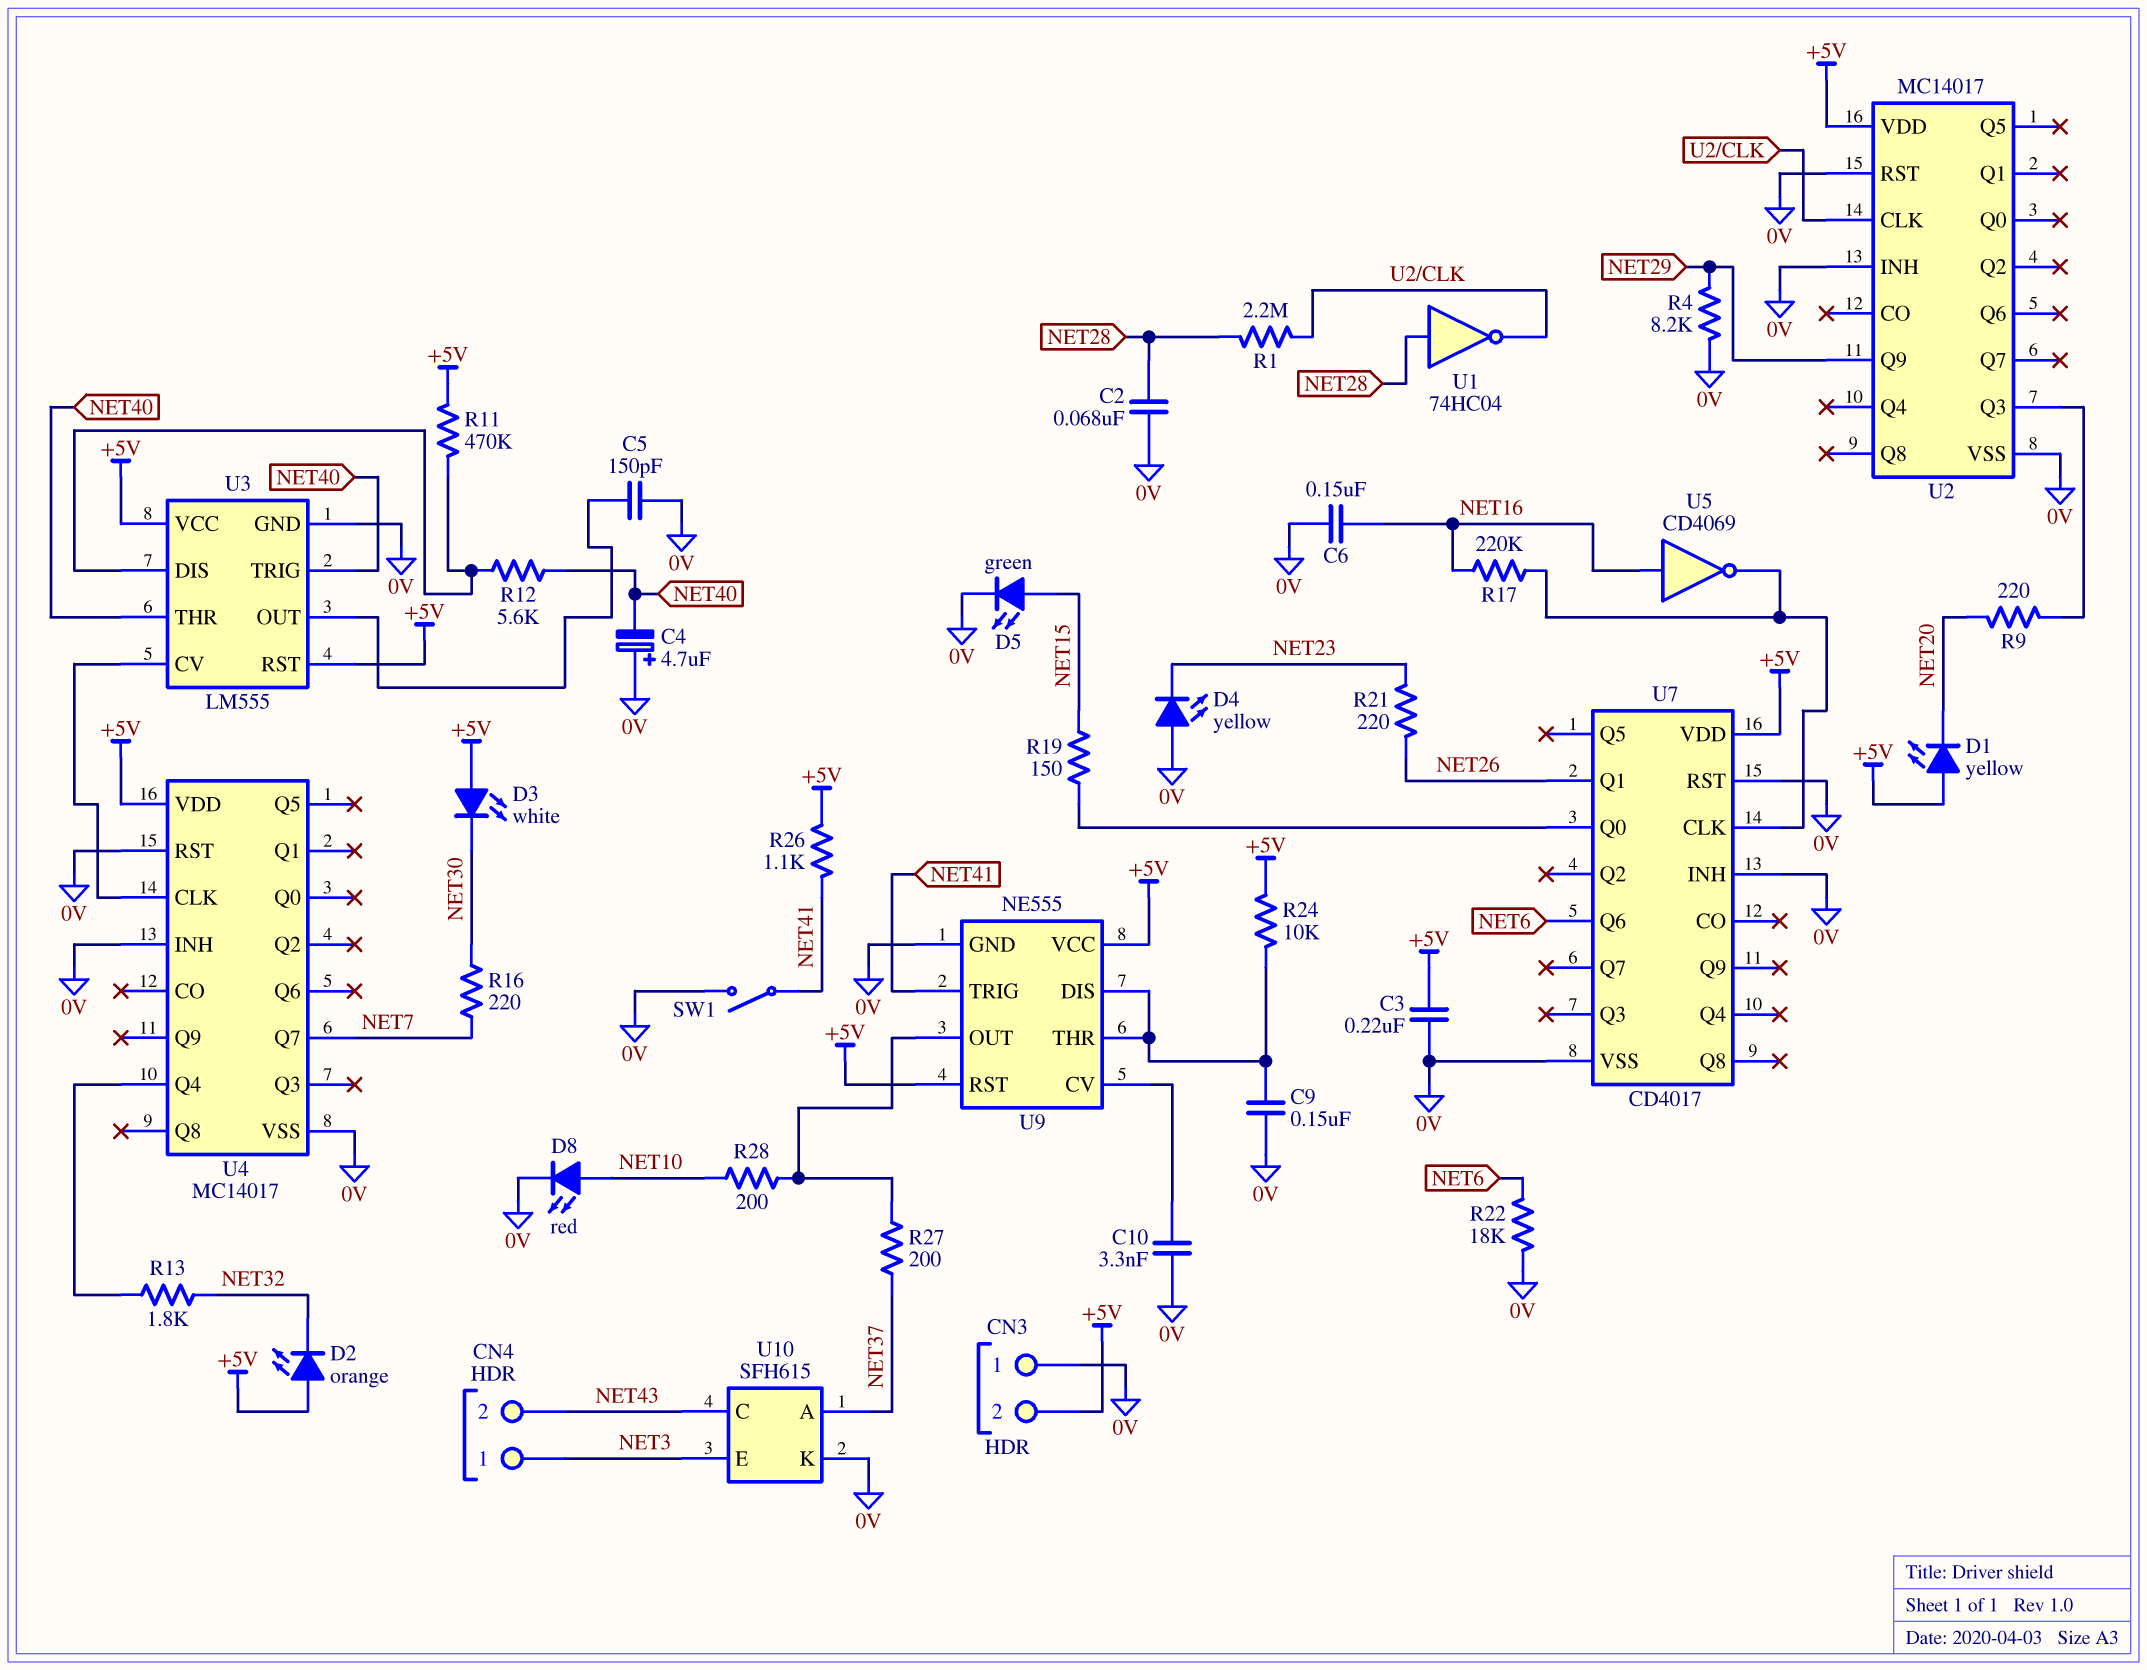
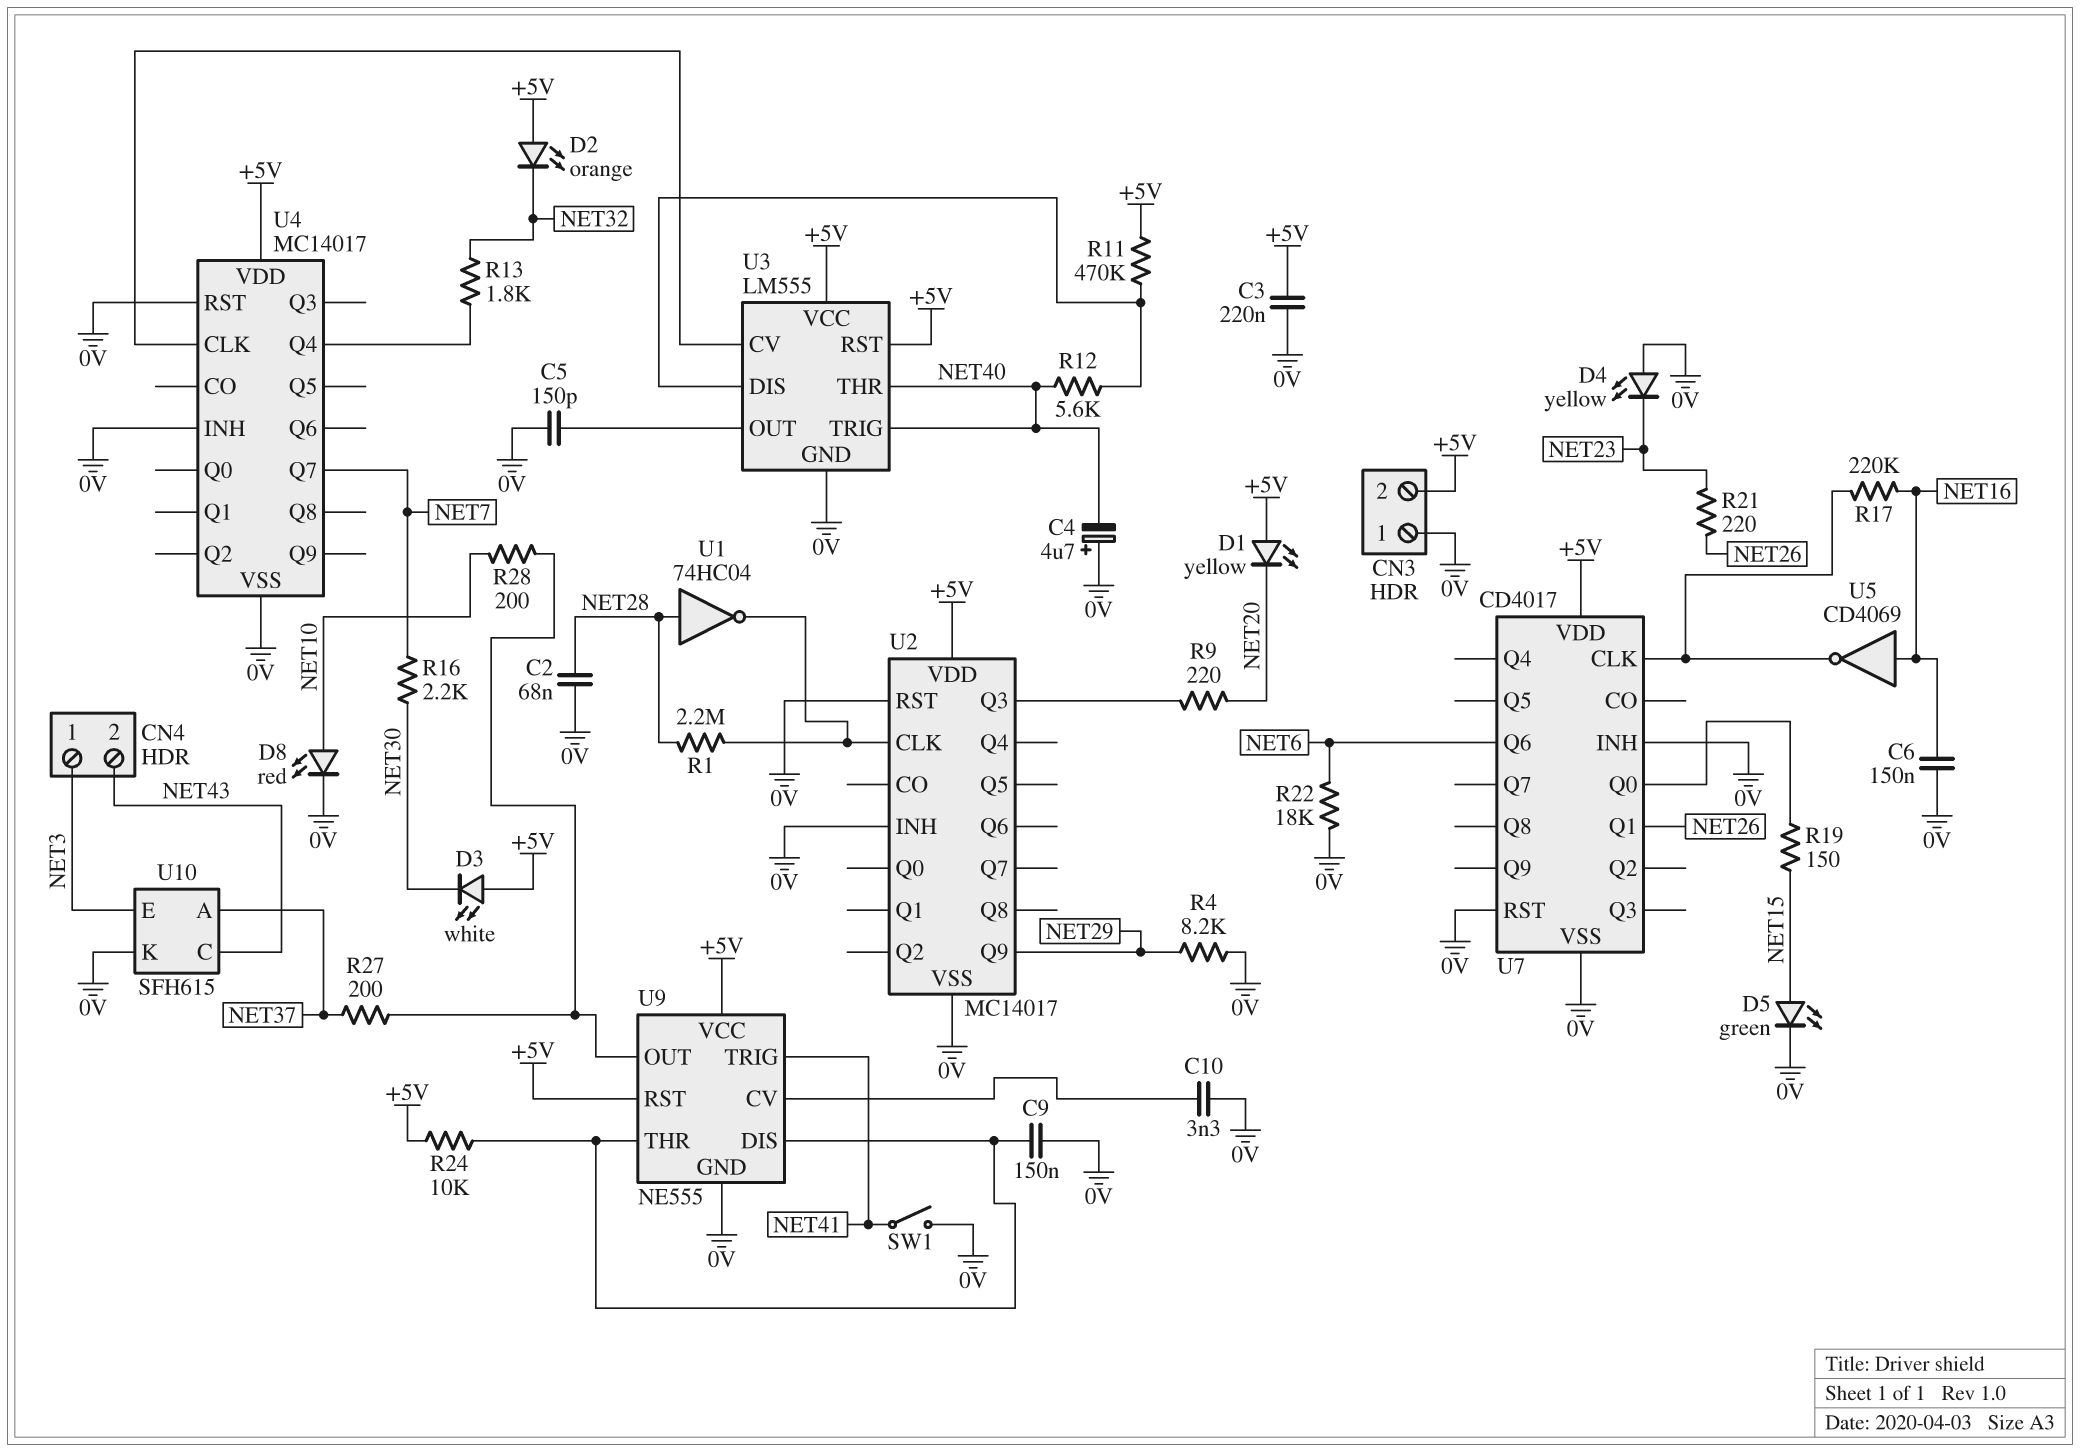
R16: 220 (NET7, NET30) -> 2.2k (NET7, NET30)
R26: 1.1k (+5V, NET41) -> none

